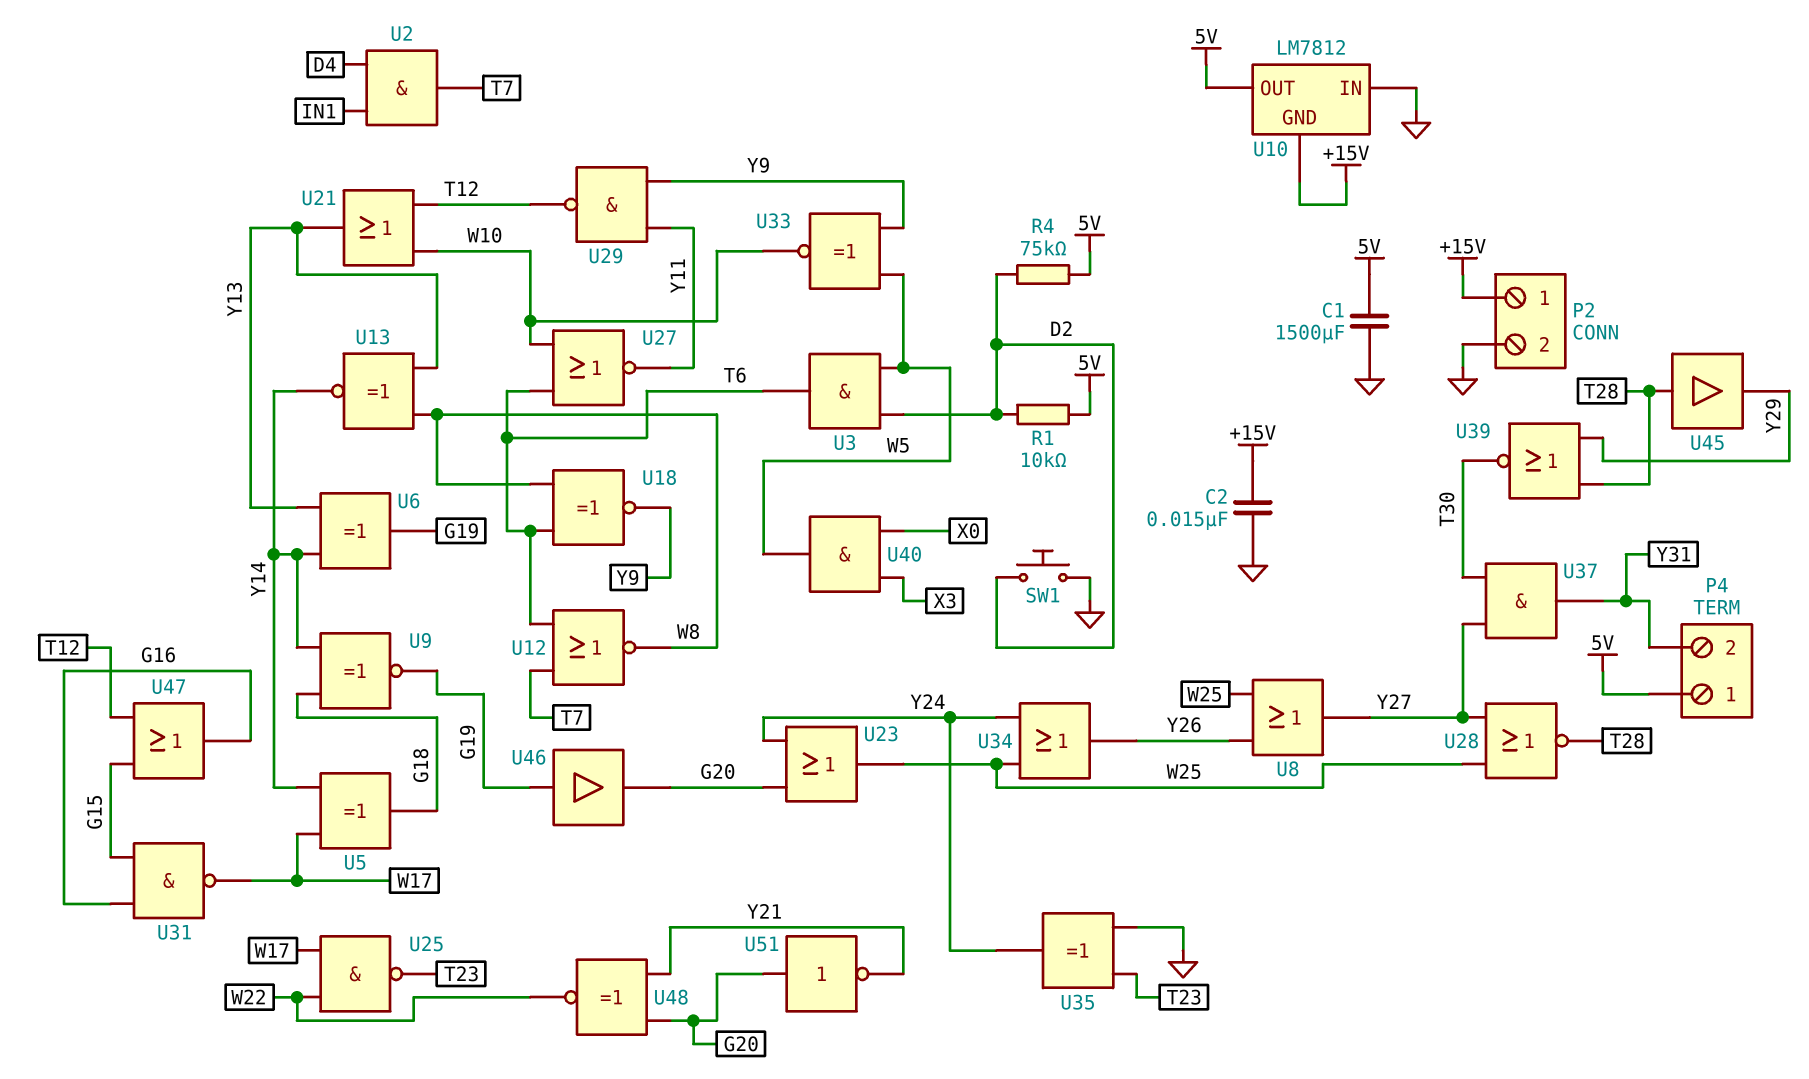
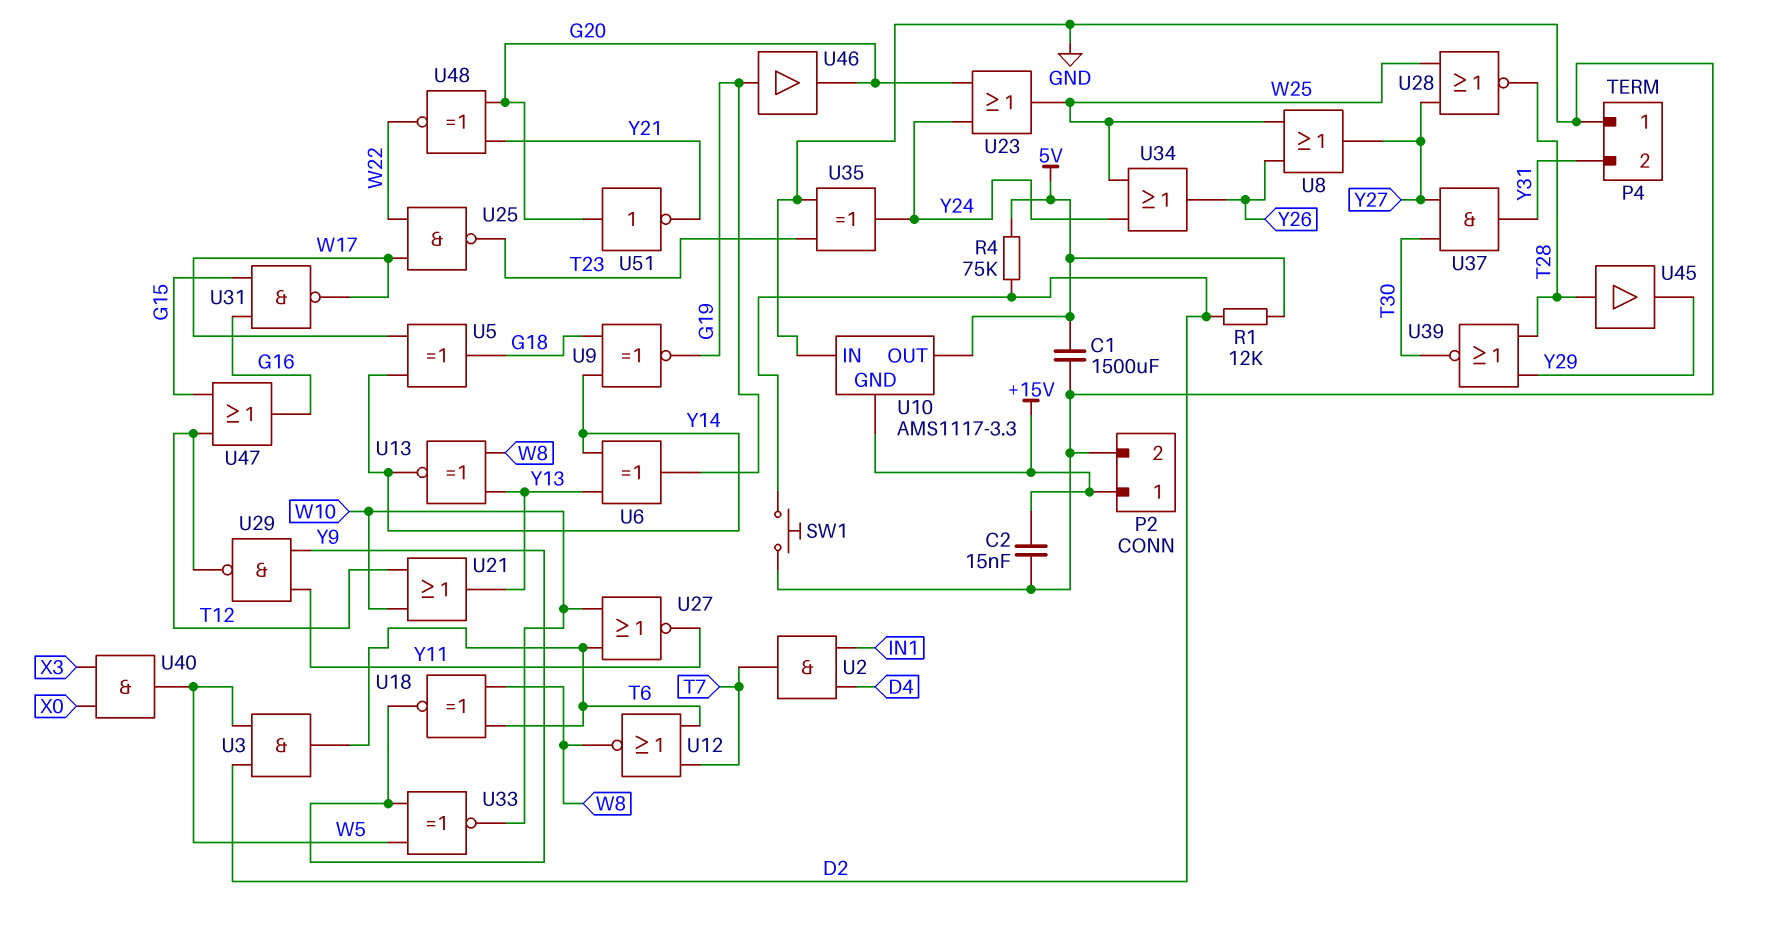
P4 pin 1: 5V -> GND
R1: 10k (5V, D2) -> 12k (5V, D2)
U10: LM7812 -> AMS1117-3.3

